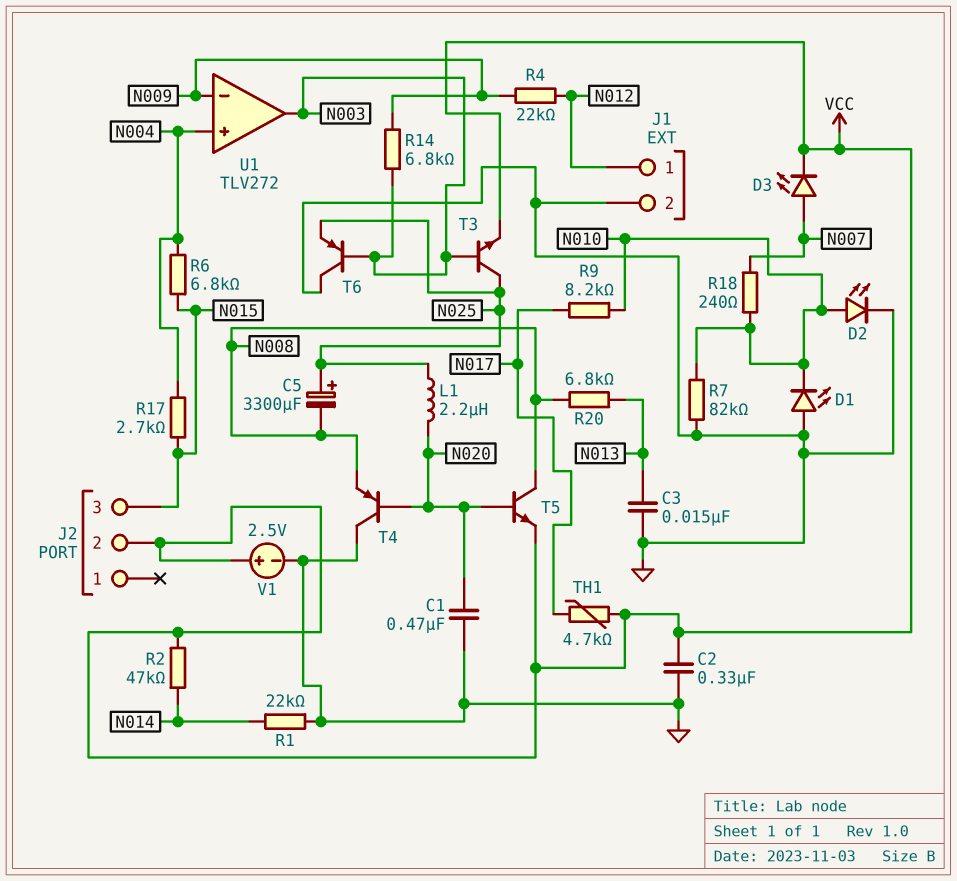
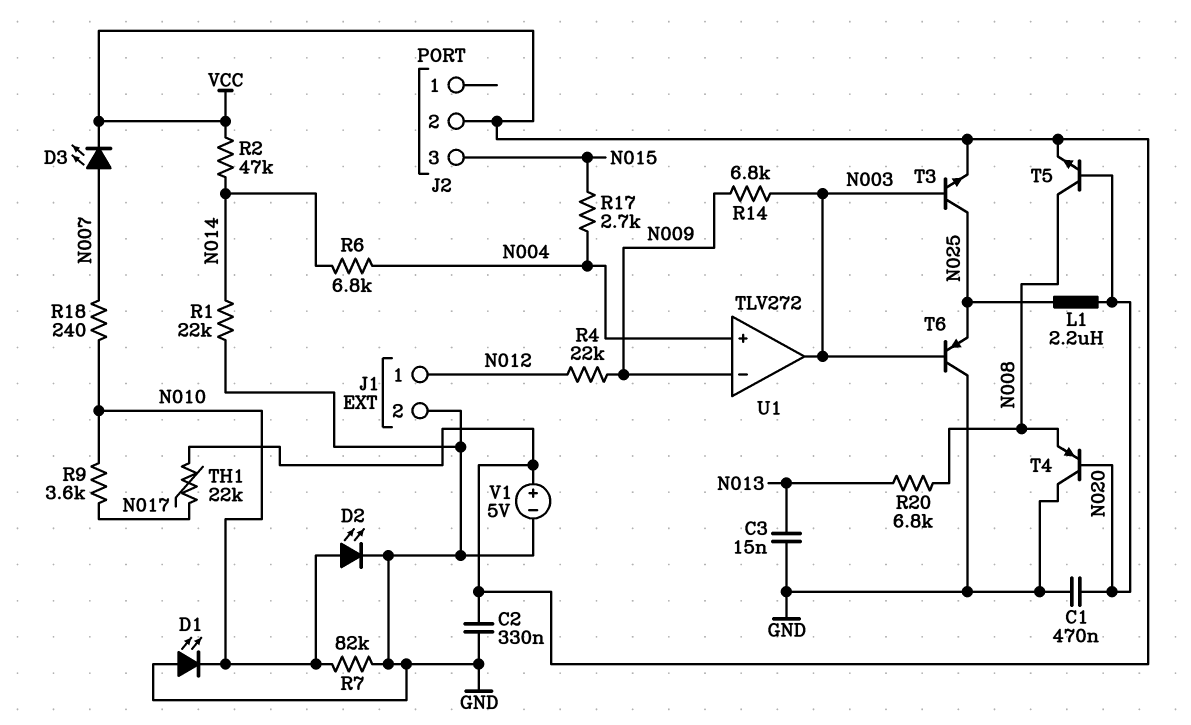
C5: 3300uF (plus N025, minus N008) -> none
R6: 6.8k (N004, N015) -> 6.8k (N004, N014)
R9: 8.2k (N010, N017) -> 3.6k (N010, N017)
TH1: 4.7k (N017, VCC) -> 22k (N017, VCC)
V1: 2.5V (plus VCC, minus GND) -> 5V (plus VCC, minus GND)

